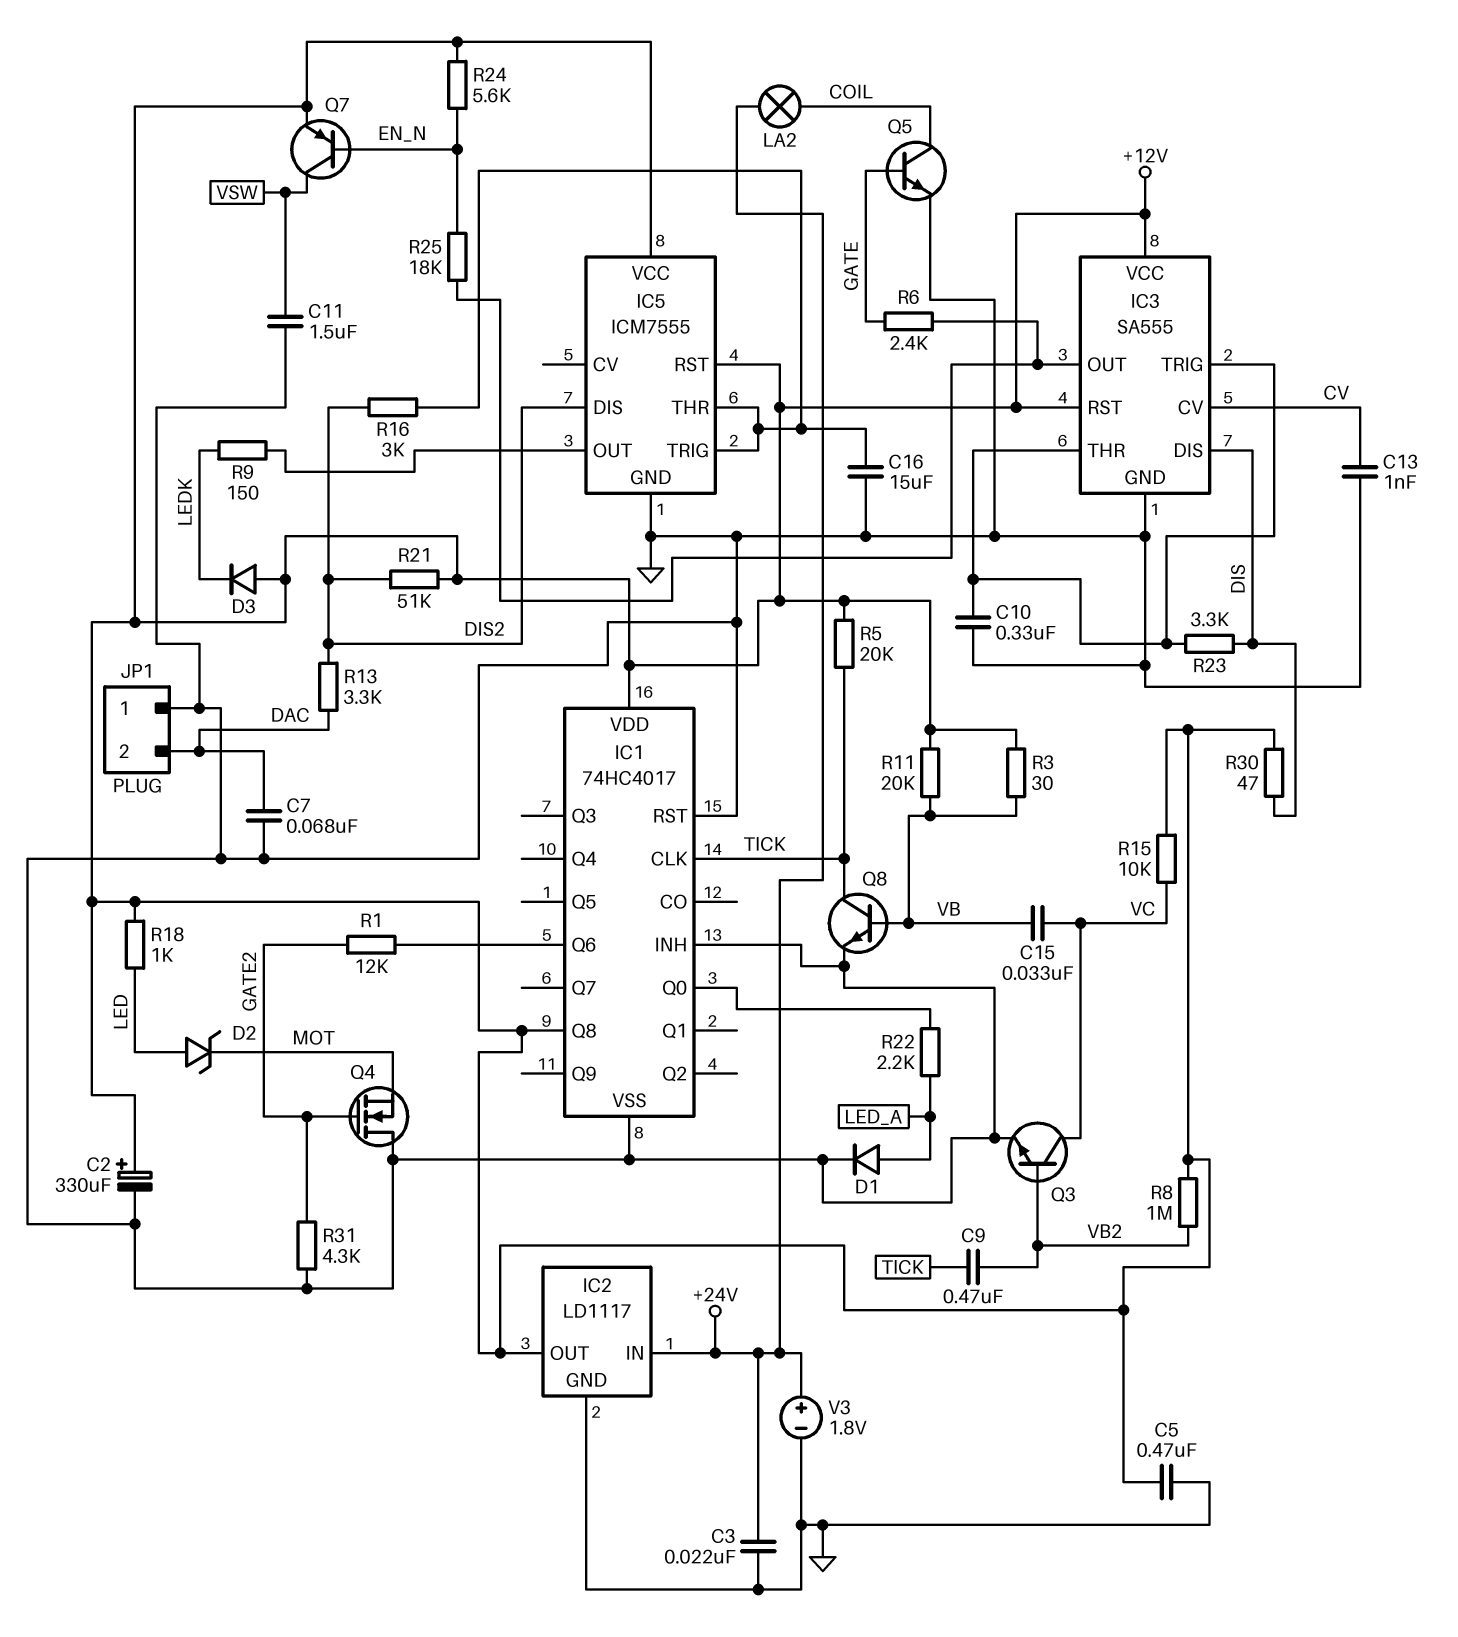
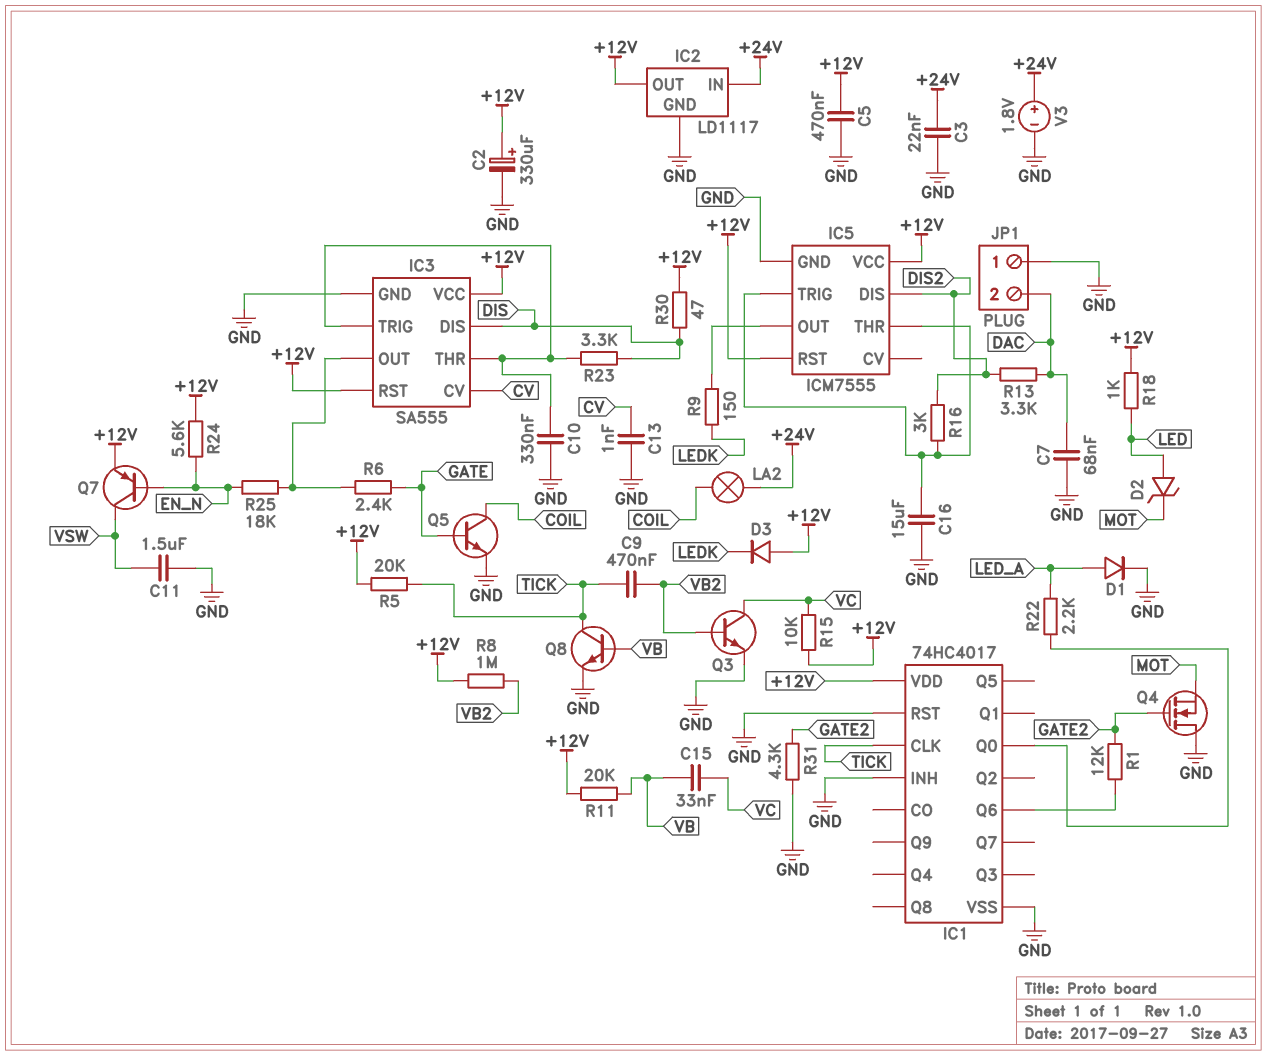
IC1 pin Q8: +12V -> none
R3: 30 (+12V, VB) -> none
R21: 51k (+12V, DIS2) -> none

